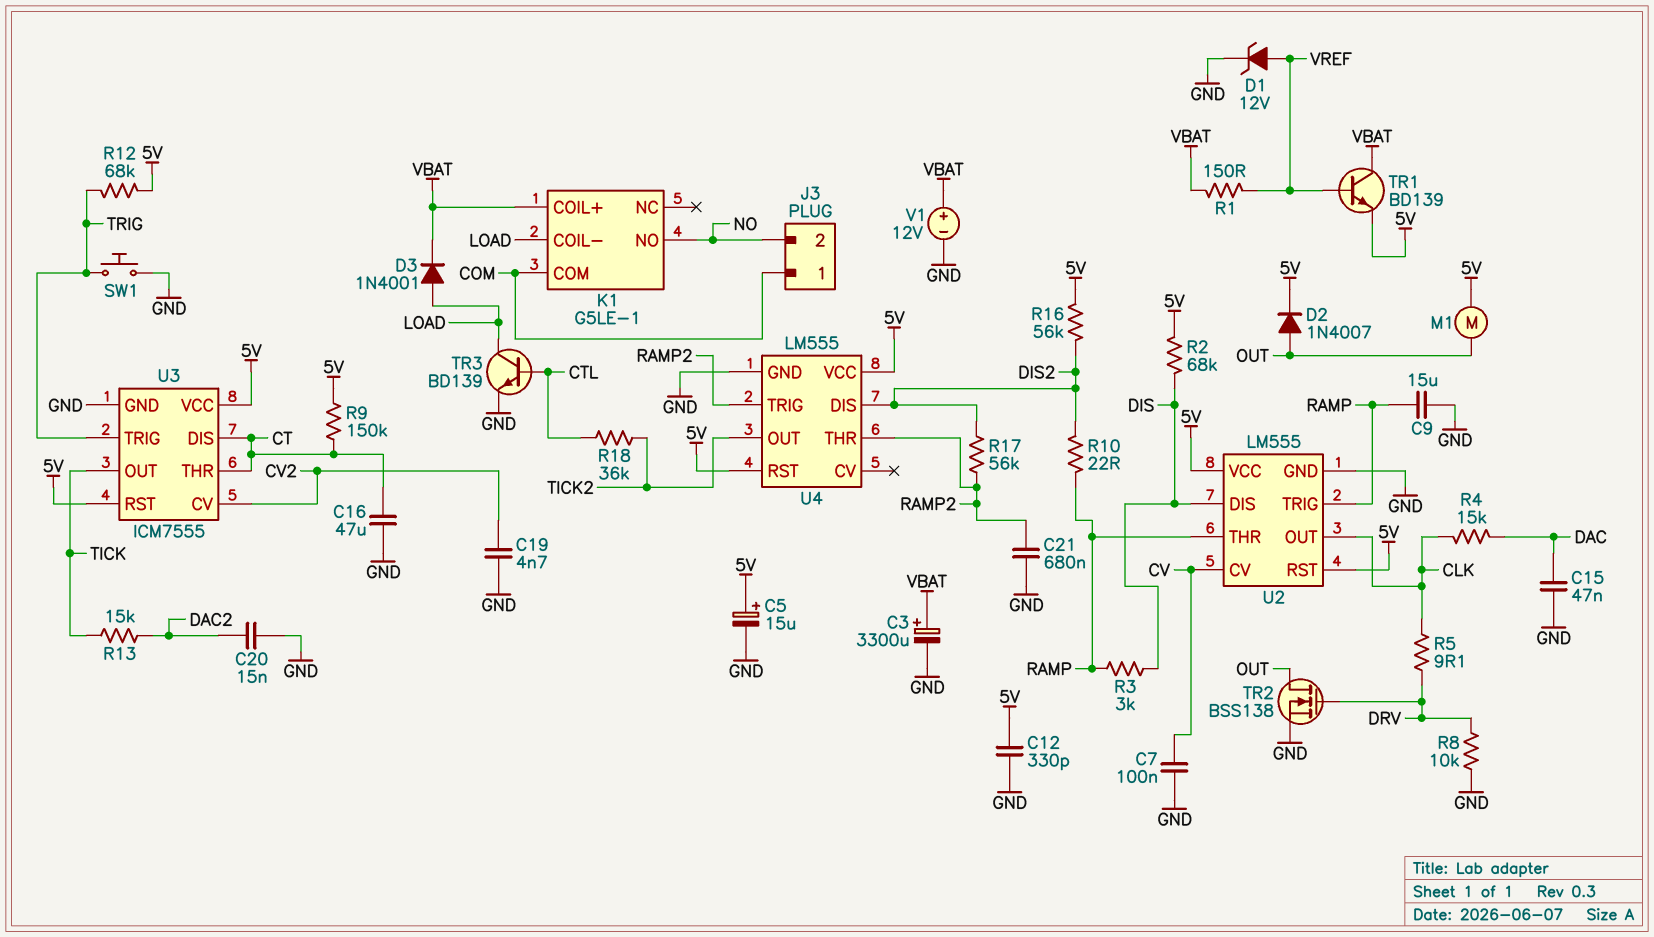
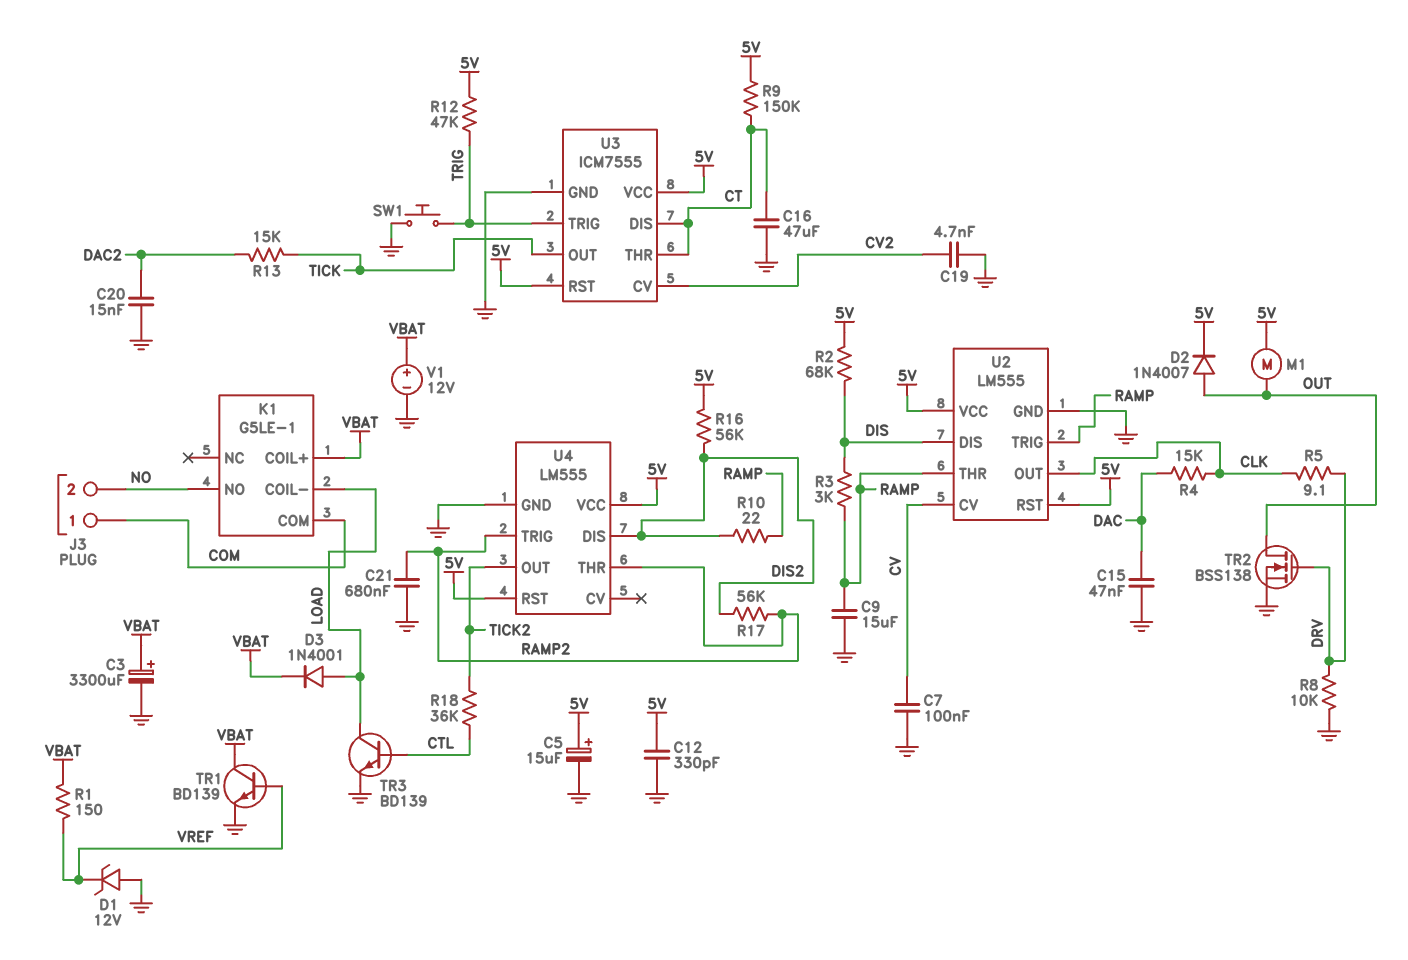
D1: zener 12V (A VREF, K GND) -> zener 12V (A GND, K VREF)
R12: 68k (5V, TRIG) -> 47k (5V, TRIG)
TR1: NPN BD139 (B VREF, C VBAT, E 5V) -> NPN BD139 (B VREF, C VBAT, E GND)

